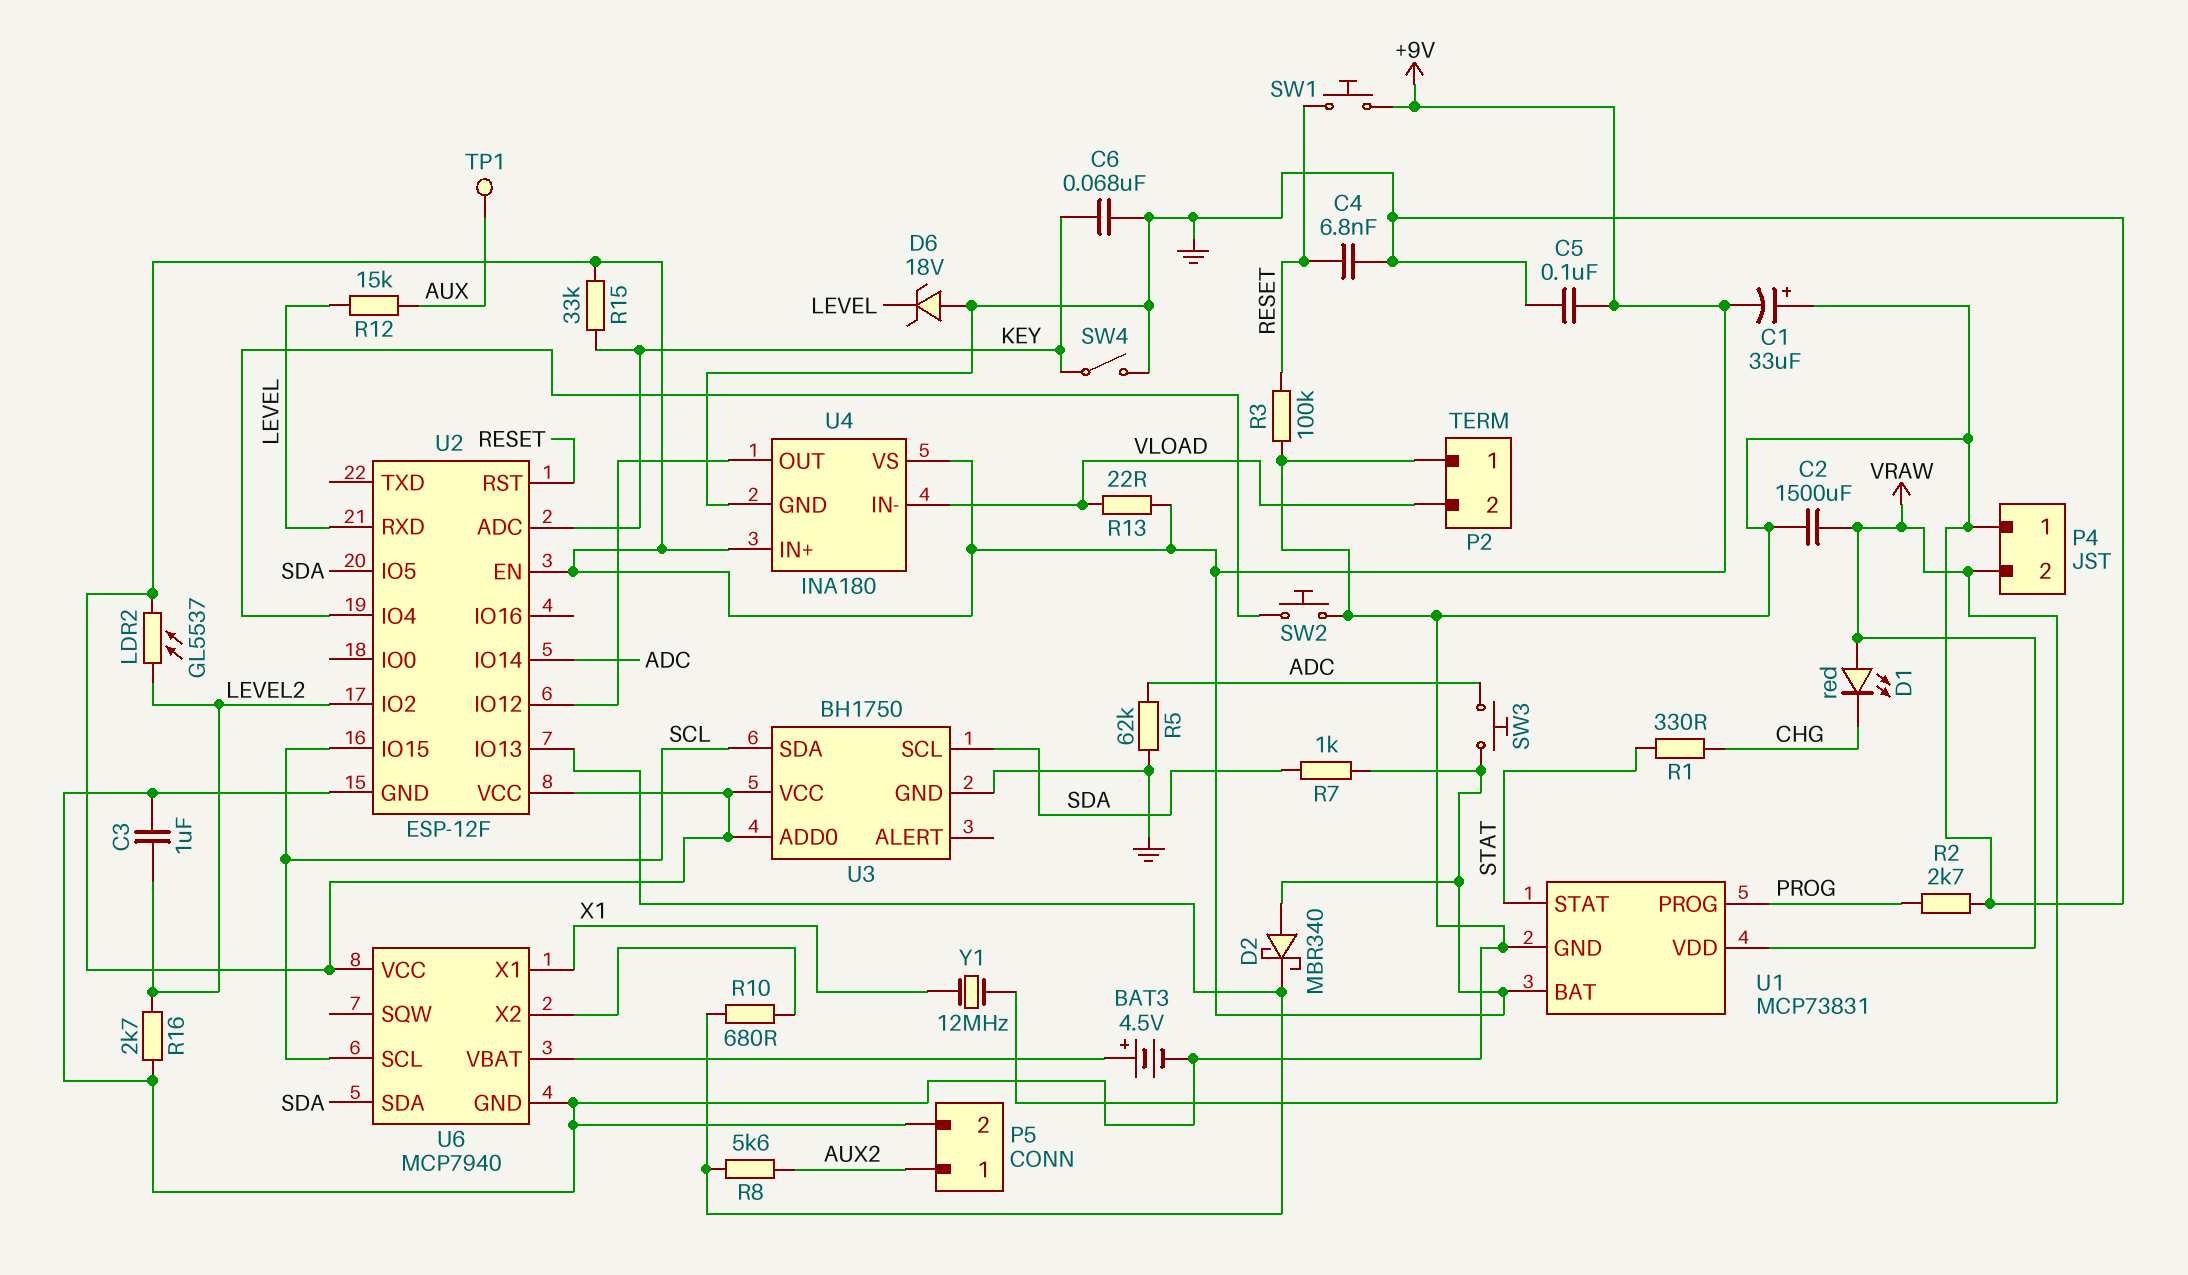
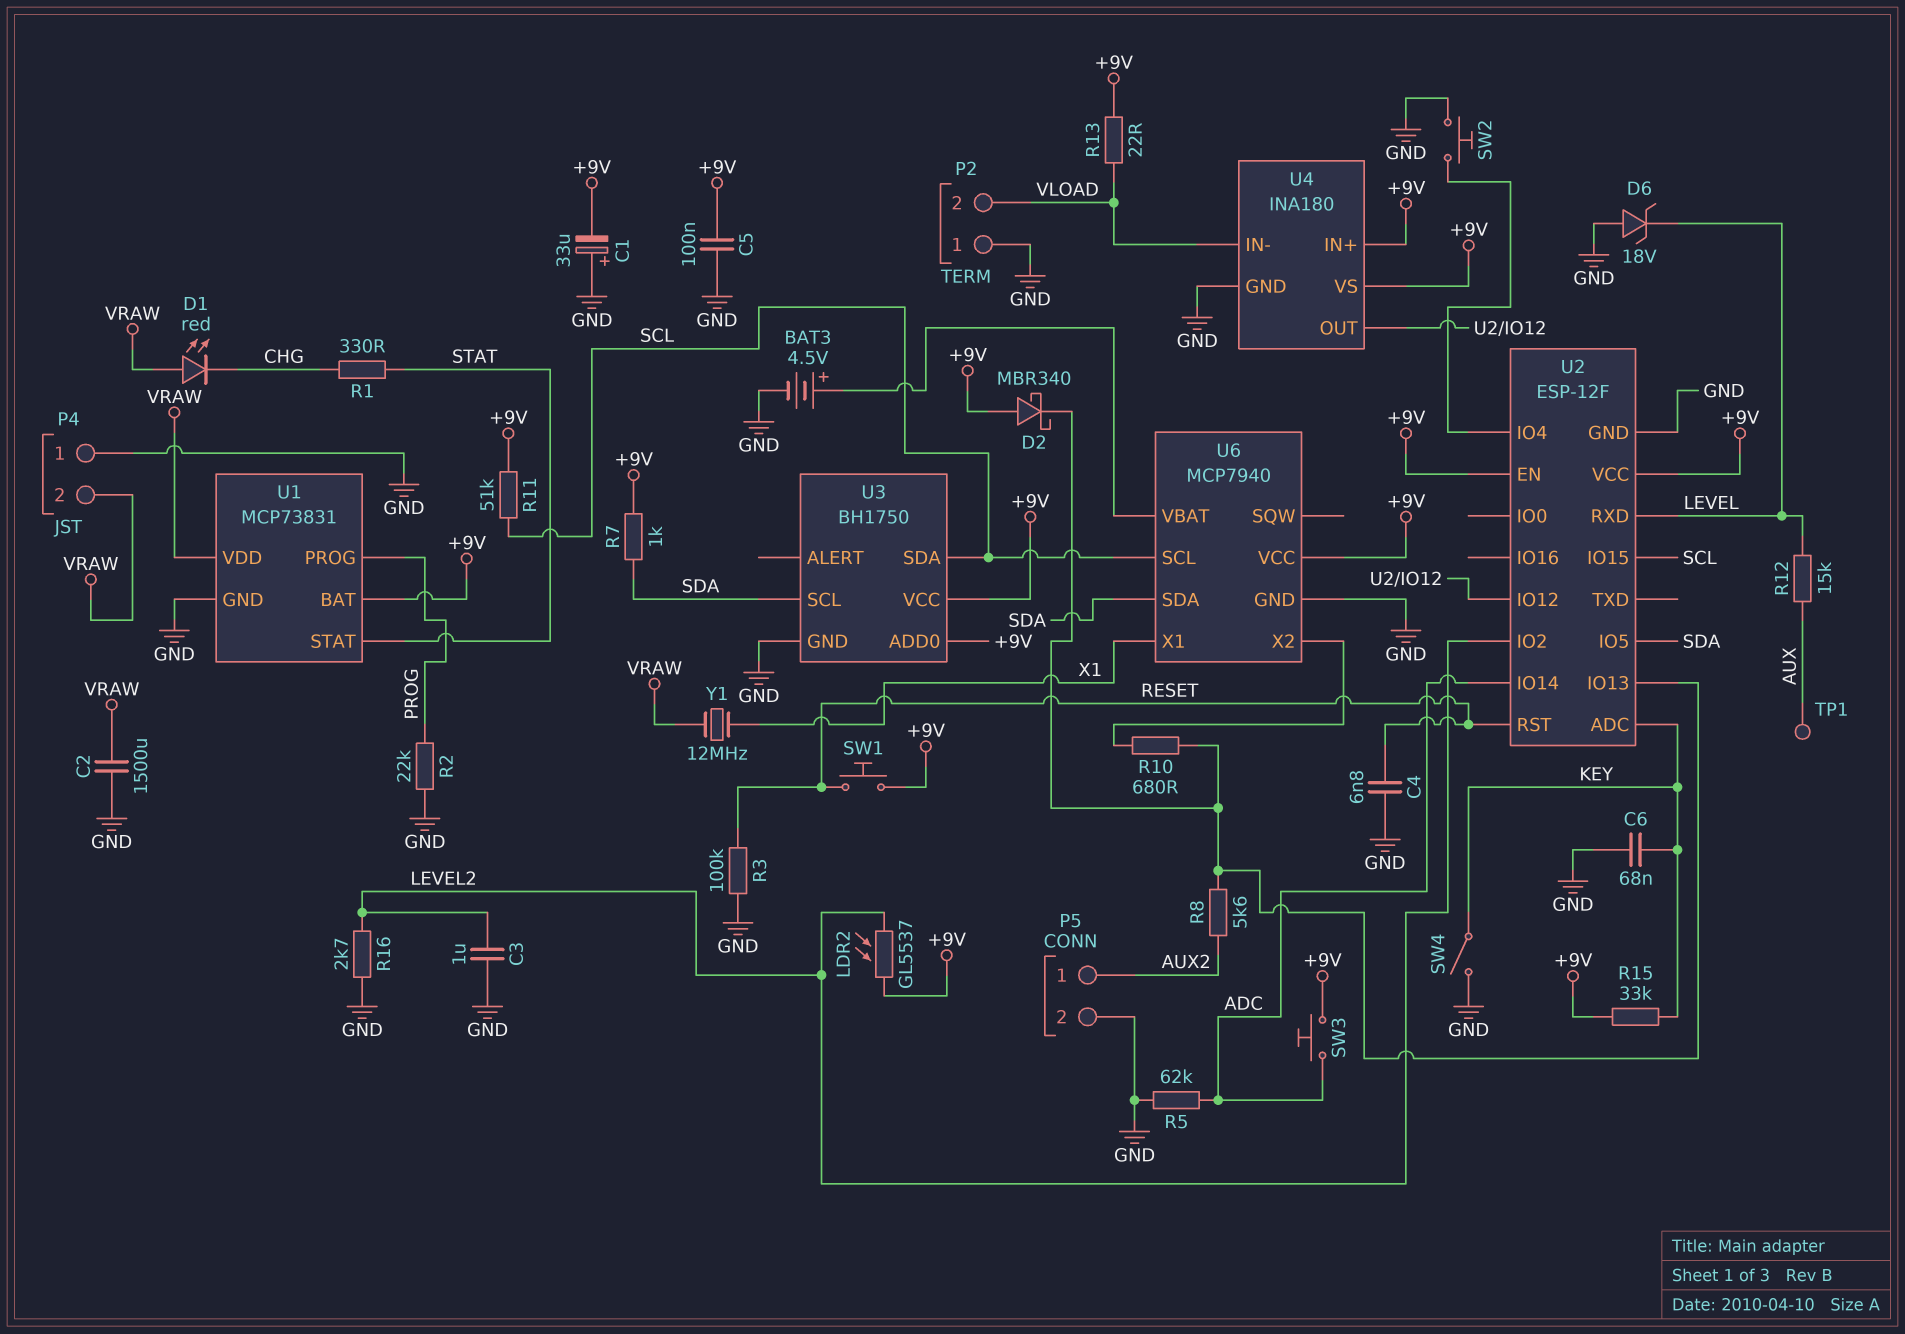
R2: 2.7k (GND, PROG) -> 22k (GND, PROG)
R11: none -> 51k (+9V, SCL)

